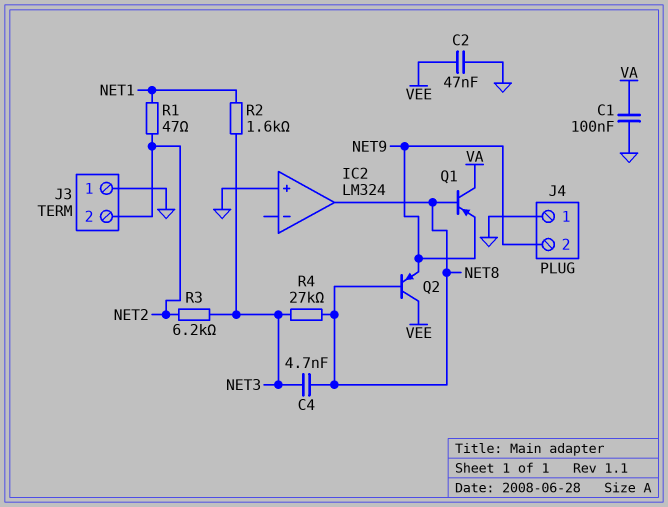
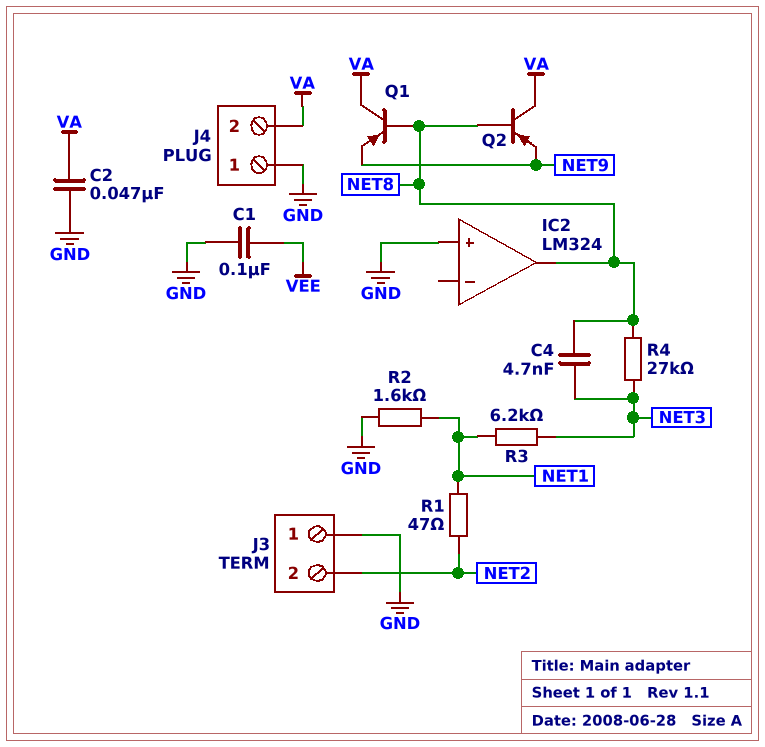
C1: 100nF (GND, VA) -> 100nF (GND, VEE)
C2: 47nF (GND, VEE) -> 47nF (GND, VA)
J4 pin 2: NET9 -> VA
Q2: PNP (B NET8, C VEE, E NET9) -> PNP (B NET8, C VA, E NET9)
R2: 1.6k (NET1, NET3) -> 1.6k (GND, NET1)
R3: 6.2k (NET2, NET3) -> 6.2k (NET1, NET3)

